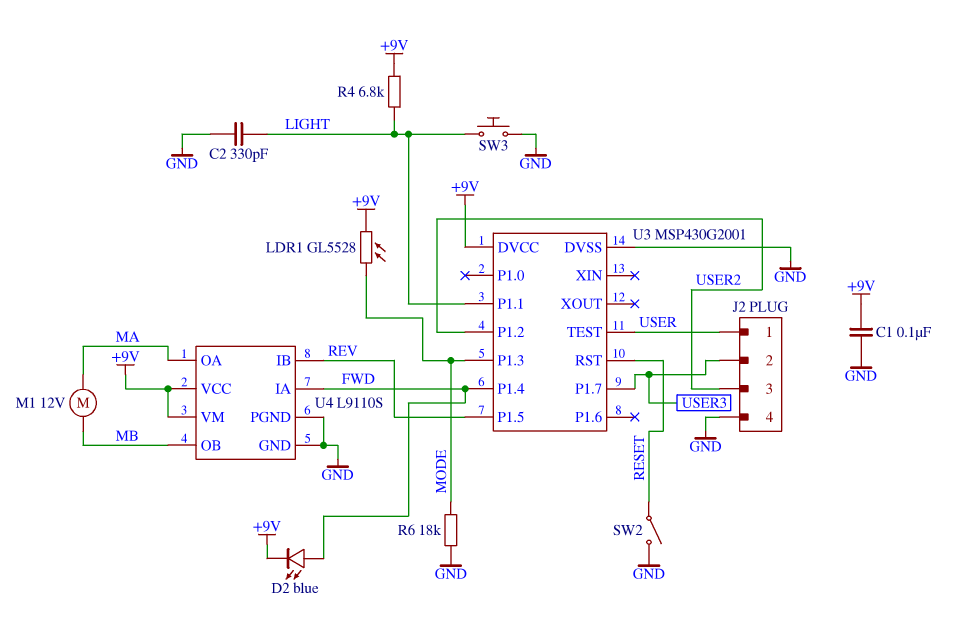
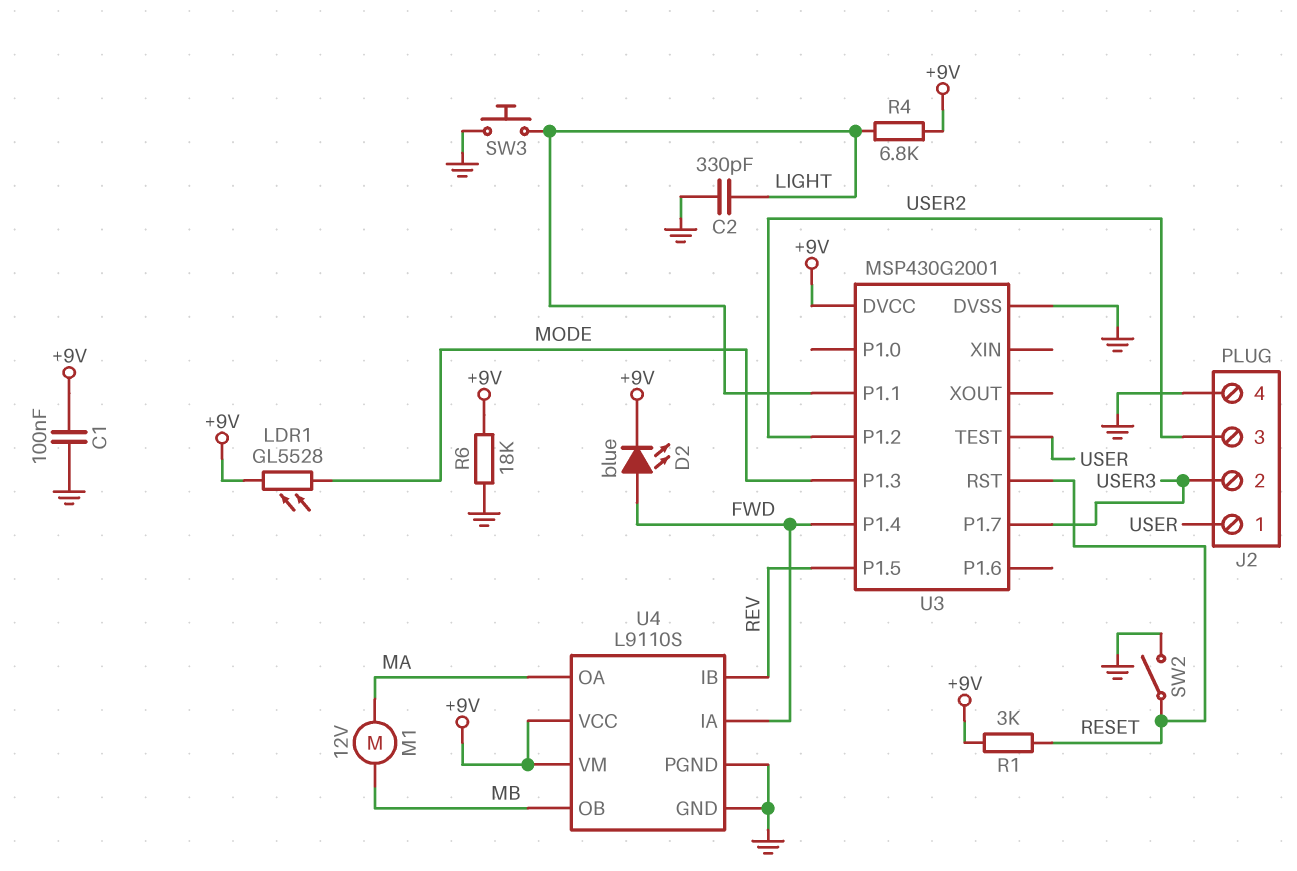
R1: none -> 3k (+9V, RESET)
R6: 18k (GND, MODE) -> 18k (+9V, GND)

